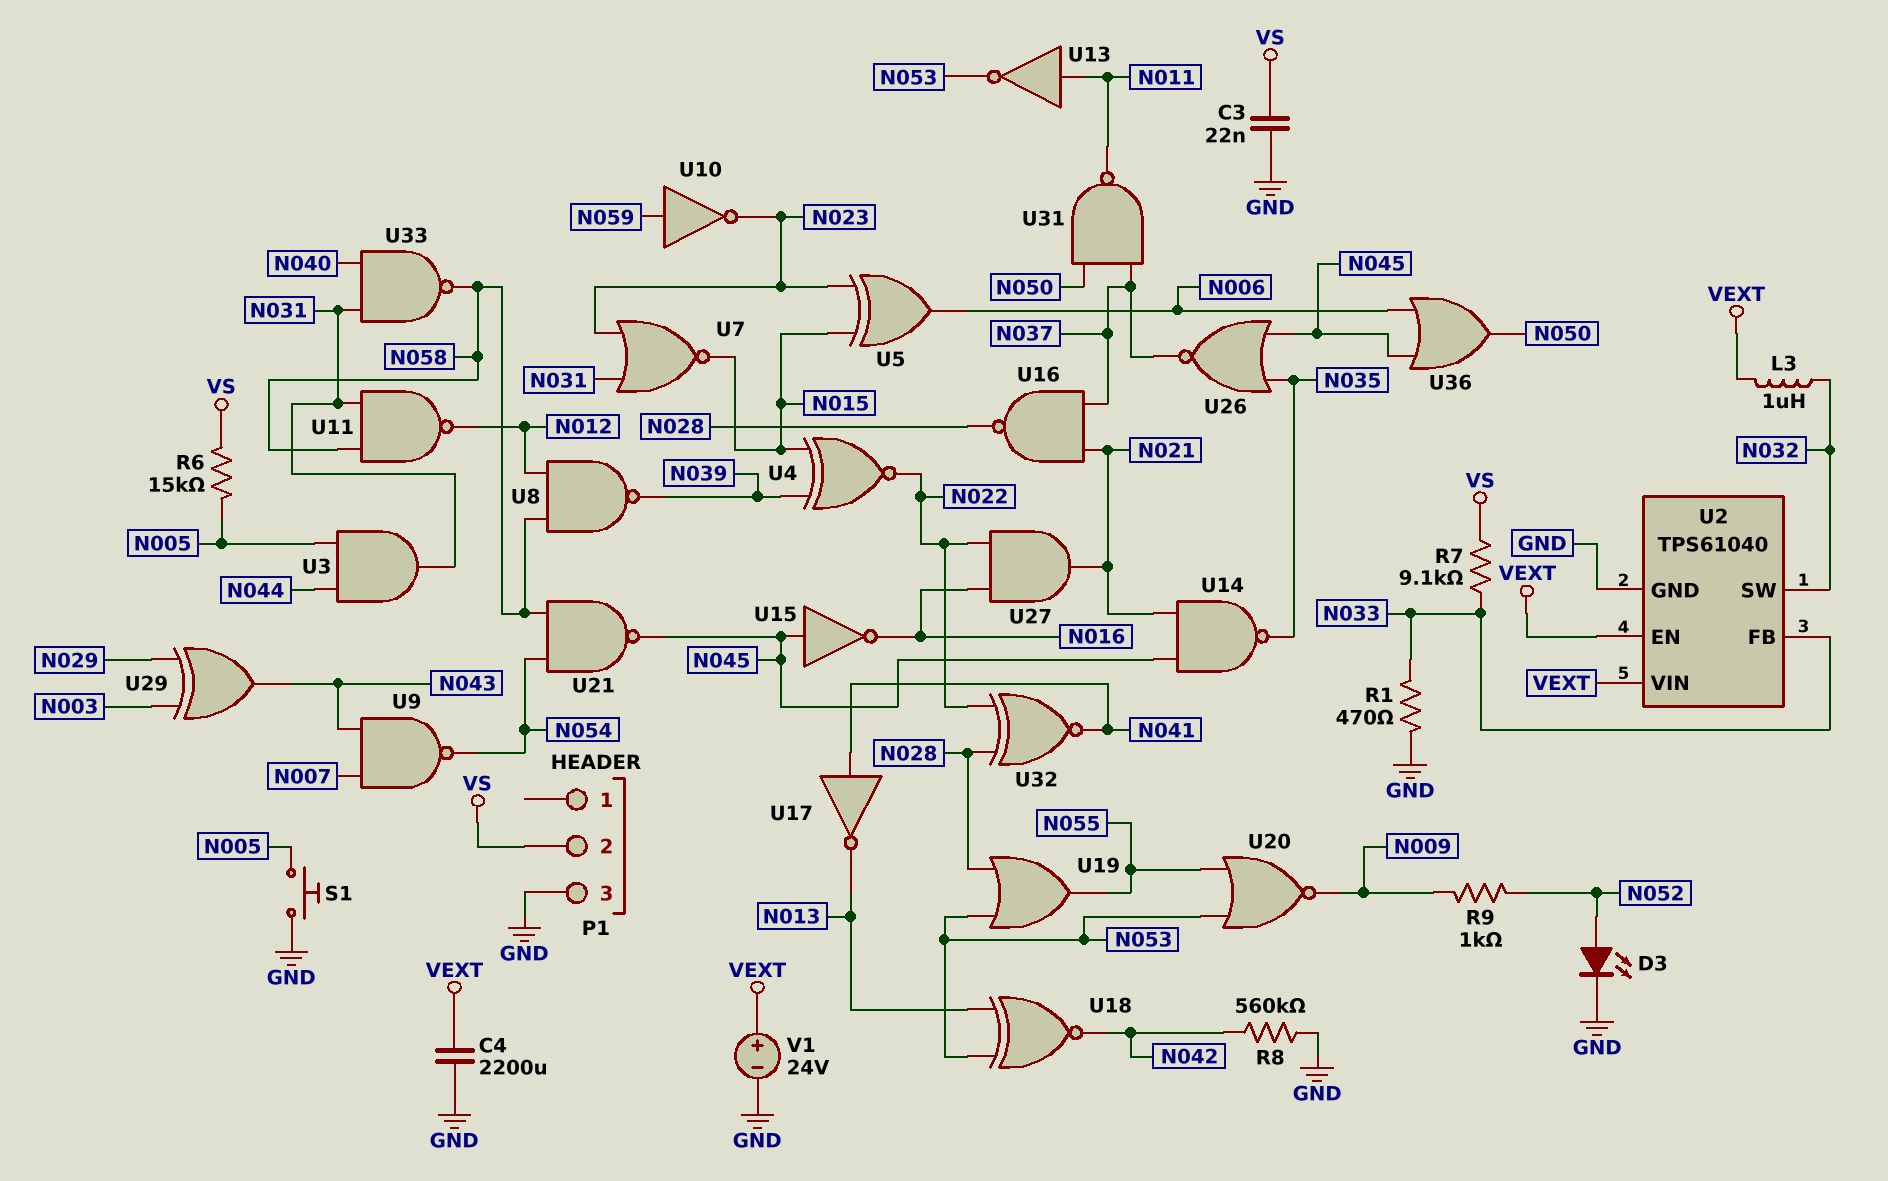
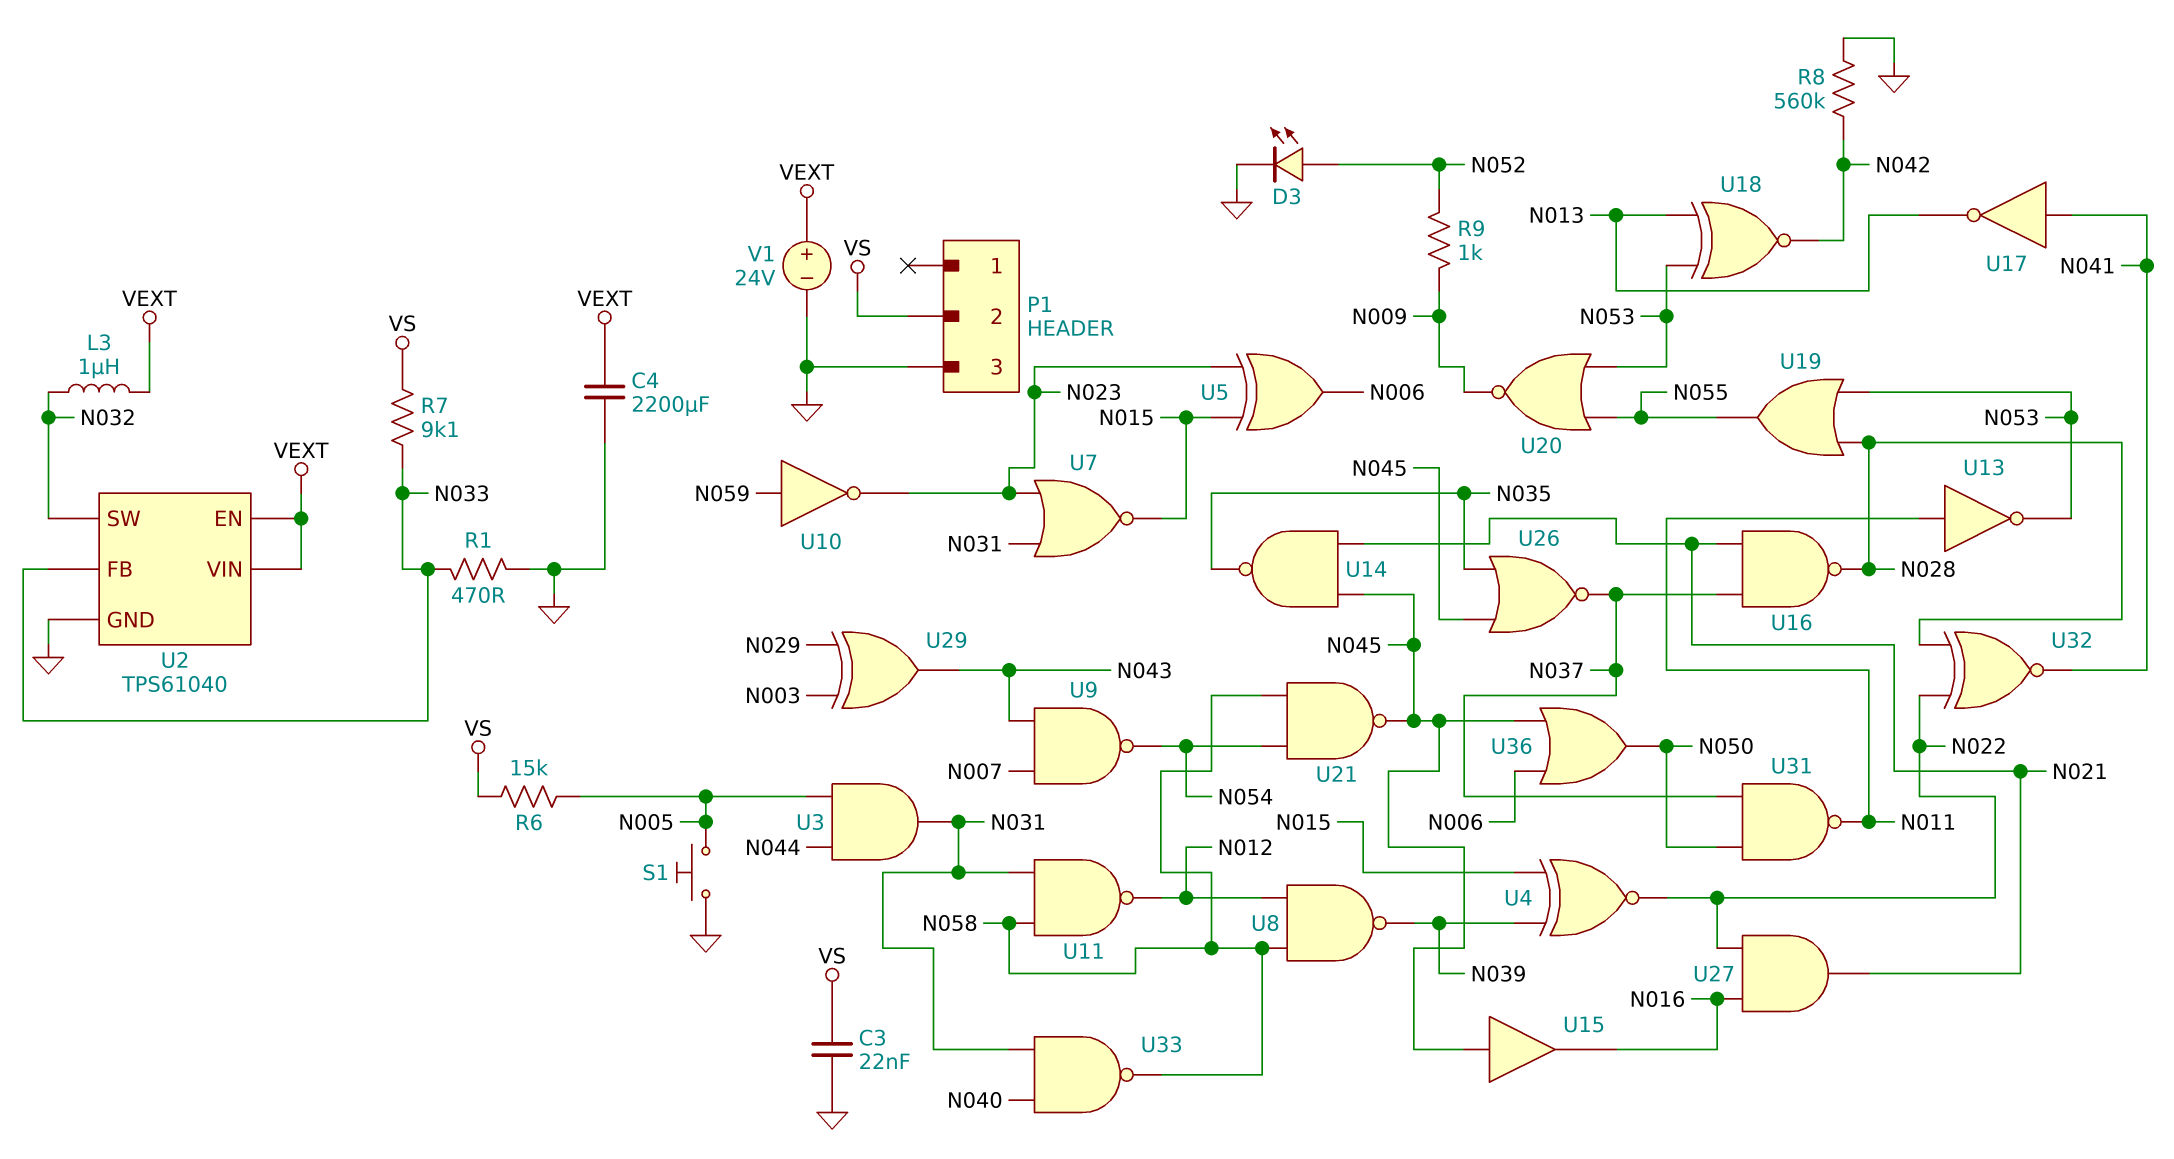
U15: NOT (in N045, out N016) -> buffer (in N045, out N016)

